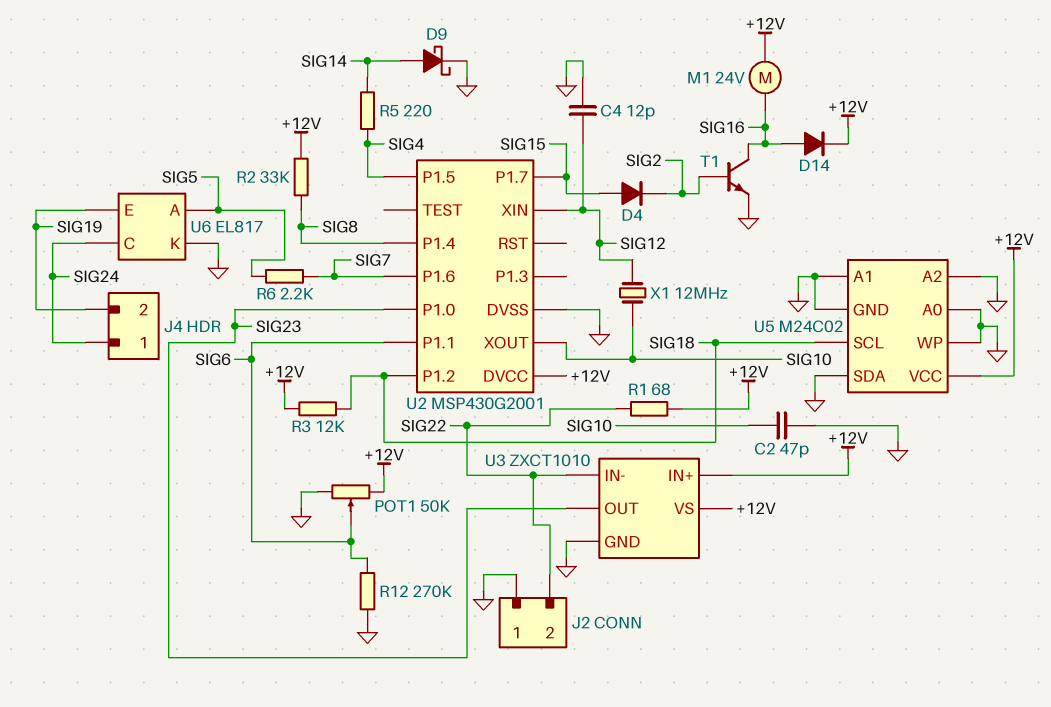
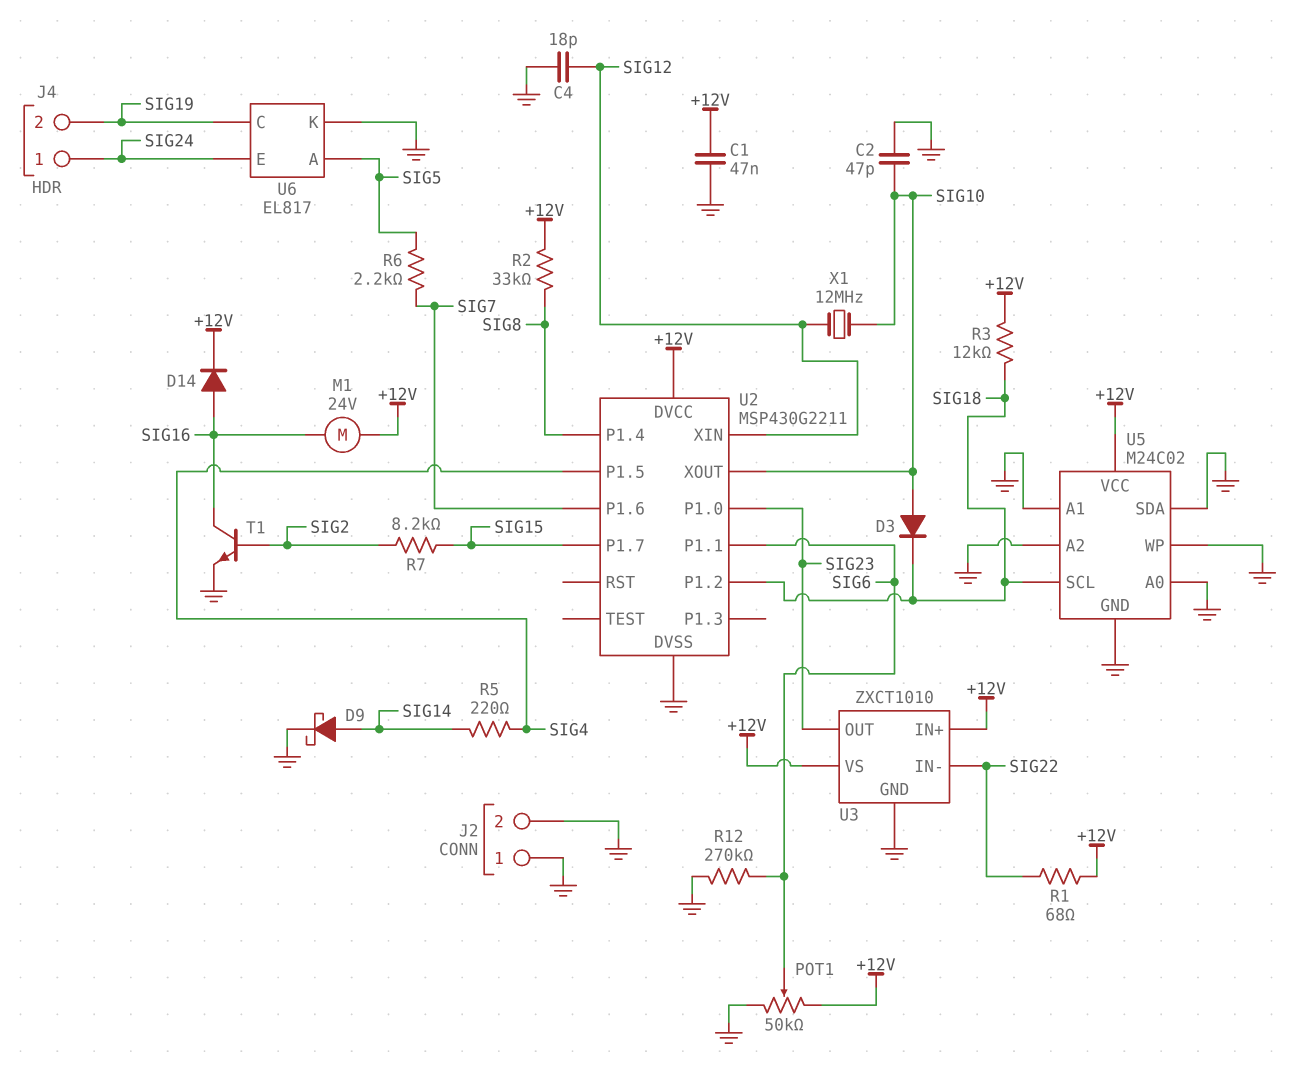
C1: none -> 47nF (+12V, GND)
C4: 12pF (GND, SIG12) -> 18pF (GND, SIG12)
D3: none -> diode (A SIG10, K SIG18)
D4: diode (A SIG15, K SIG2) -> none
J2 pin 2: SIG22 -> GND
R7: none -> 8.2k (SIG2, SIG15)
U2: MSP430G2001 -> MSP430G2211
U6 pin C: SIG24 -> SIG19
U6 pin E: SIG19 -> SIG24

